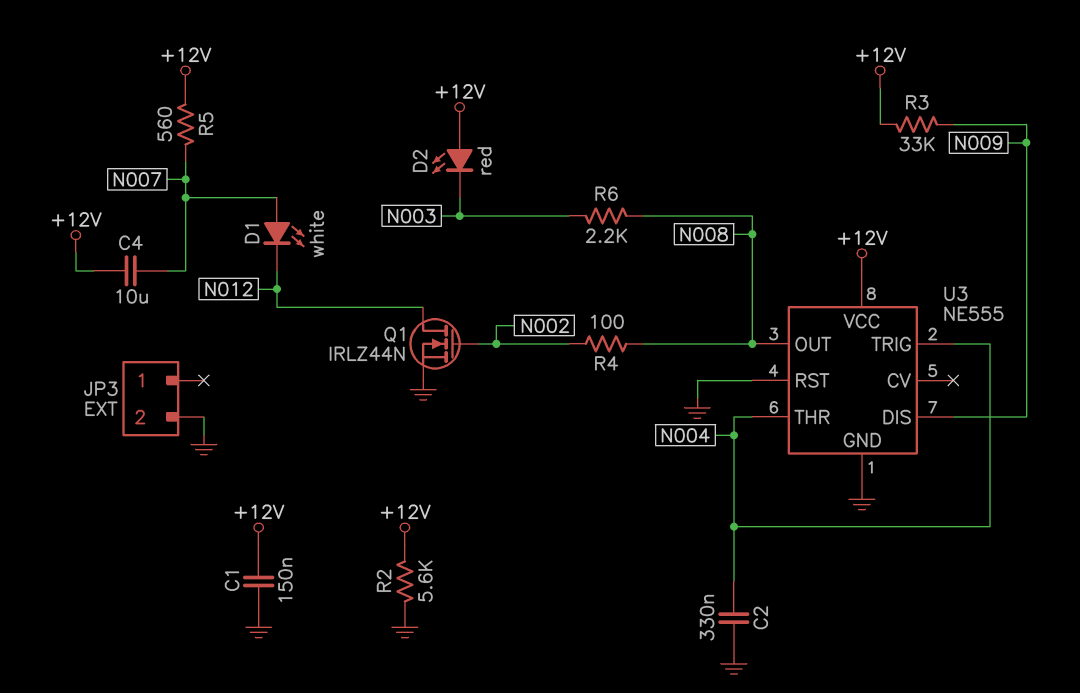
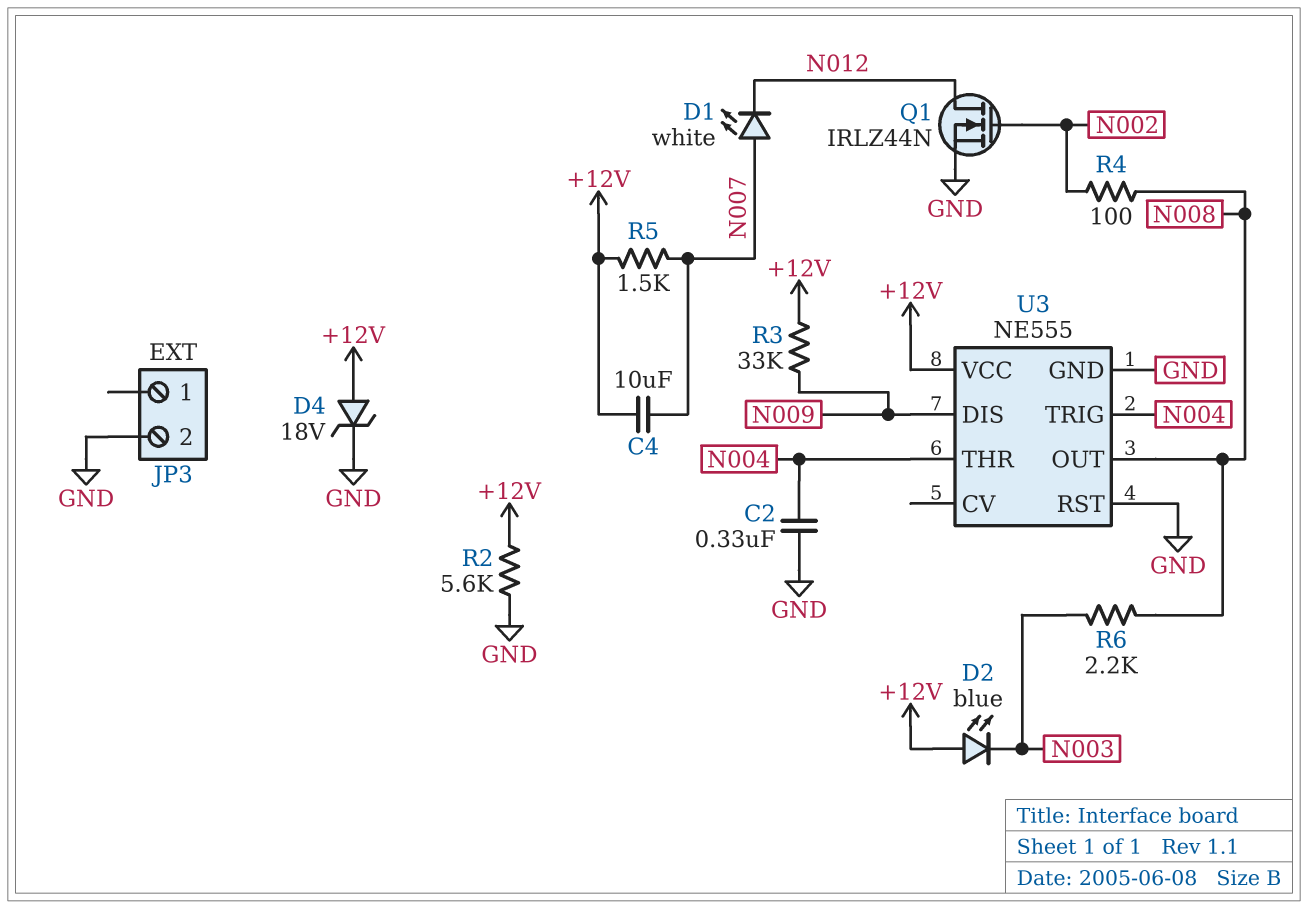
C1: 150nF (+12V, GND) -> none
D2: LED red (A +12V, K N003) -> LED blue (A +12V, K N003)
D4: none -> zener 18V (A +12V, K GND)
R5: 560 (+12V, N007) -> 1.5k (+12V, N007)

